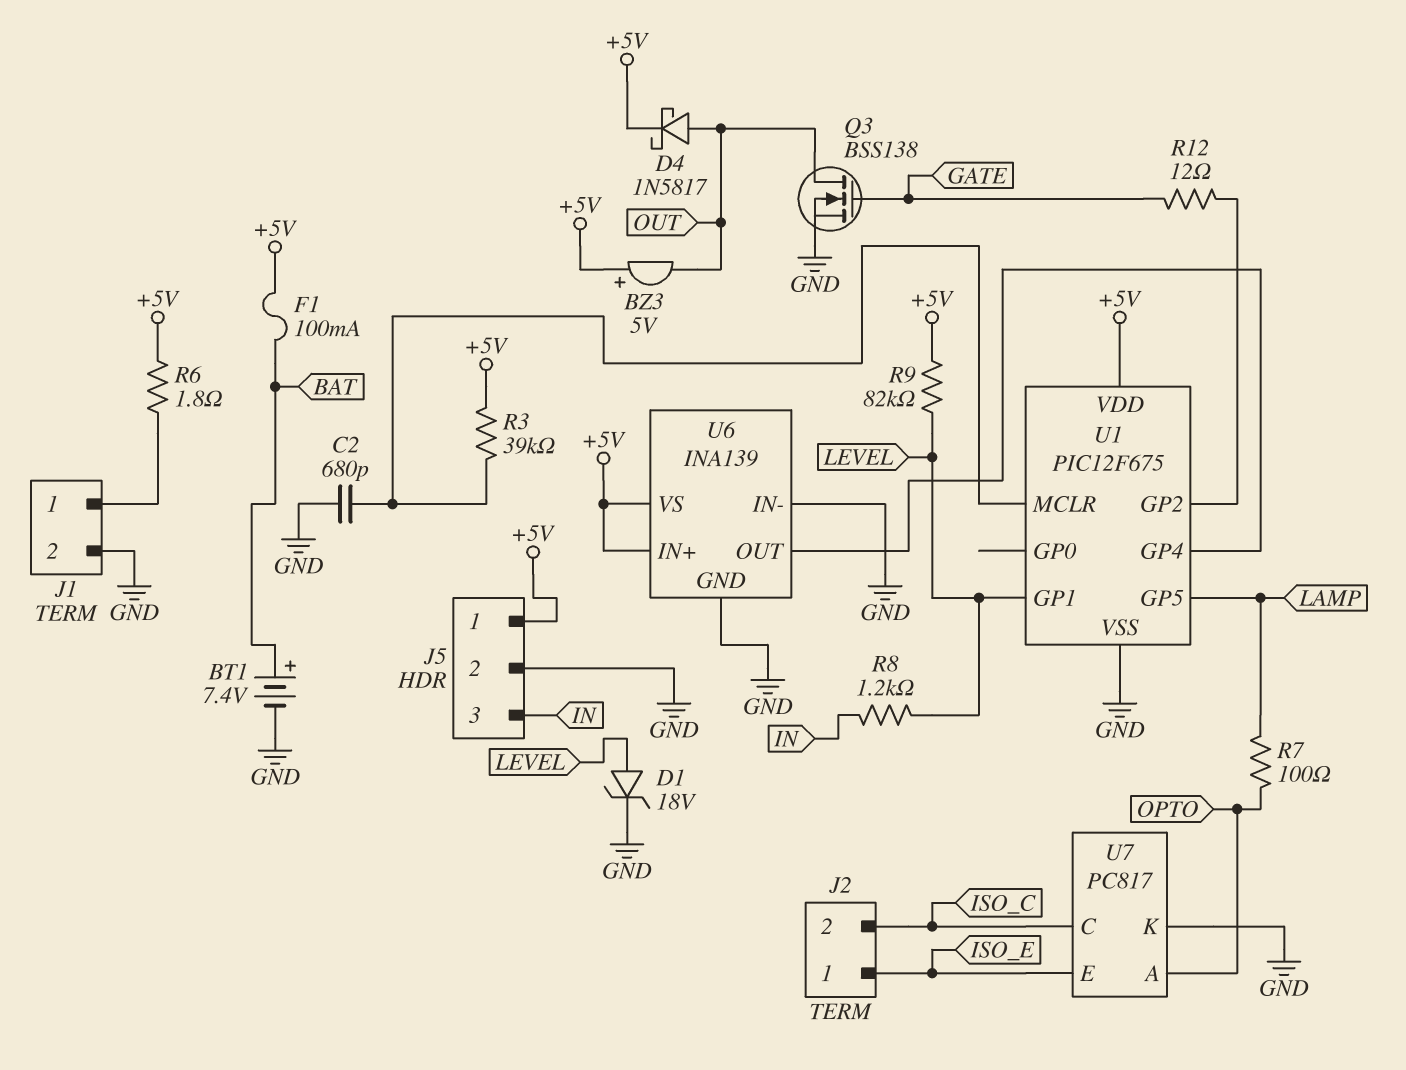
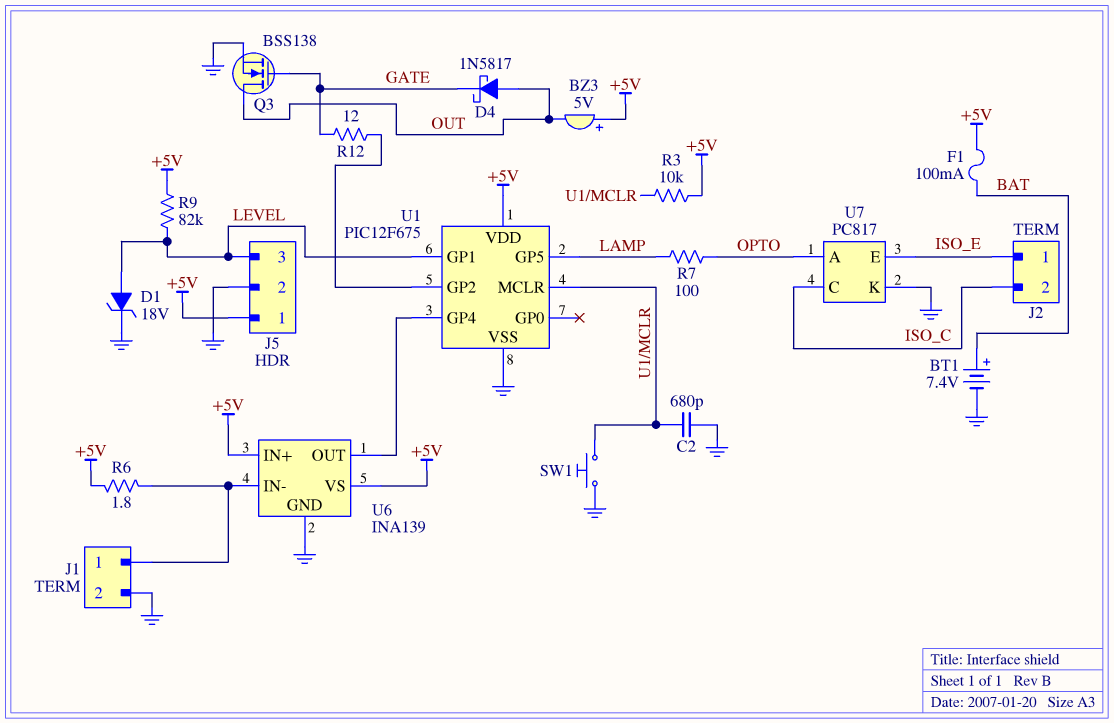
D4: schottky 1N5817 (A OUT, K +5V) -> schottky 1N5817 (A OUT, K GATE)
J5 pin 3: IN -> LEVEL
R3: 39k (+5V, U1/MCLR) -> 10k (+5V, U1/MCLR)
R8: 1.2k (IN, LEVEL) -> none
SW1: none -> button (GND, U1/MCLR)
U6 pin IN-: GND -> J1/1

